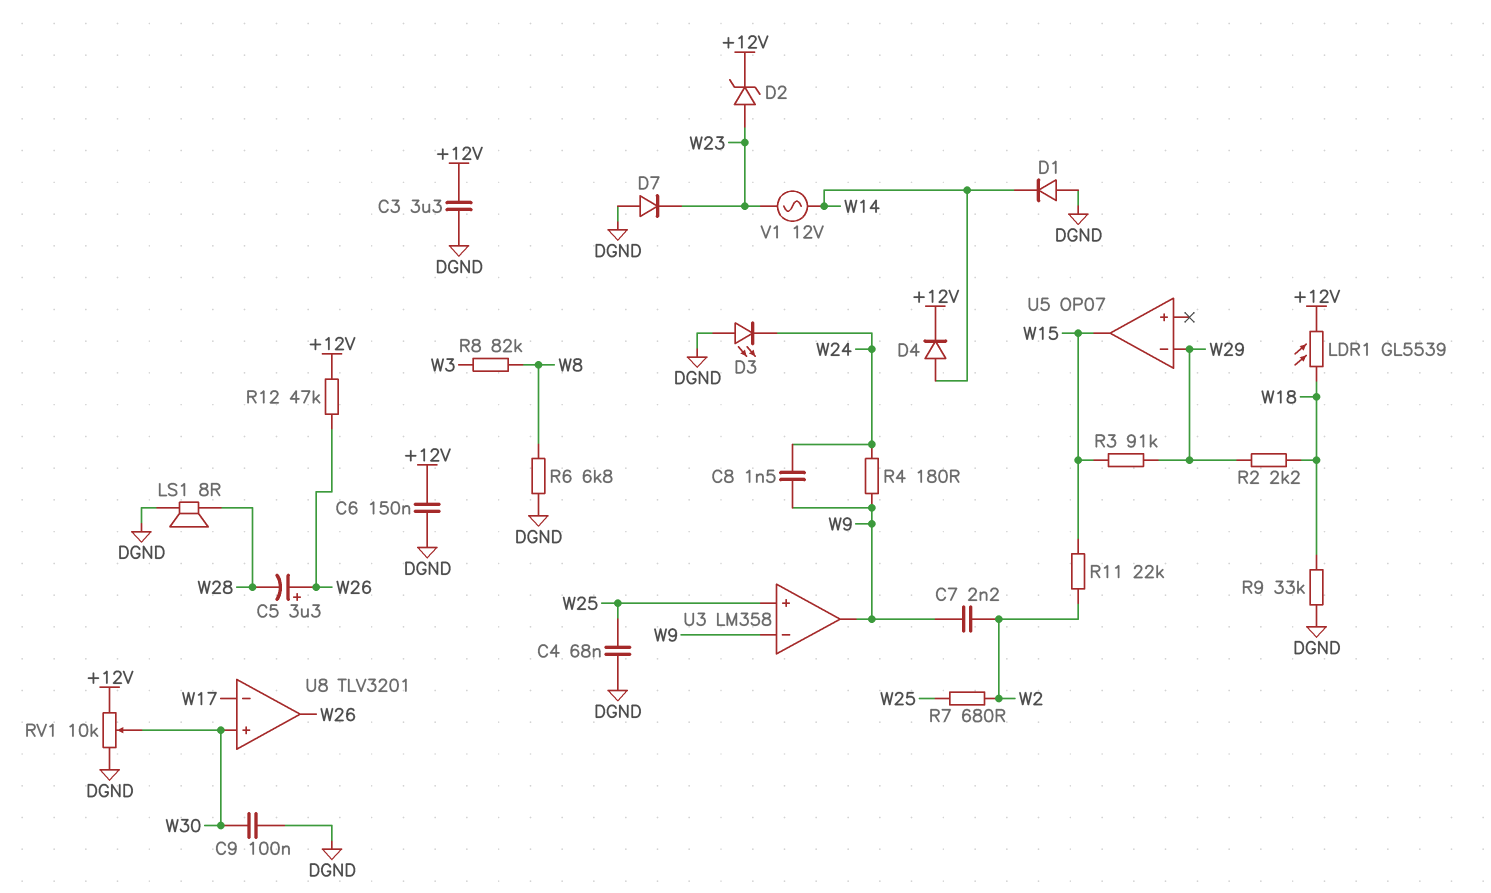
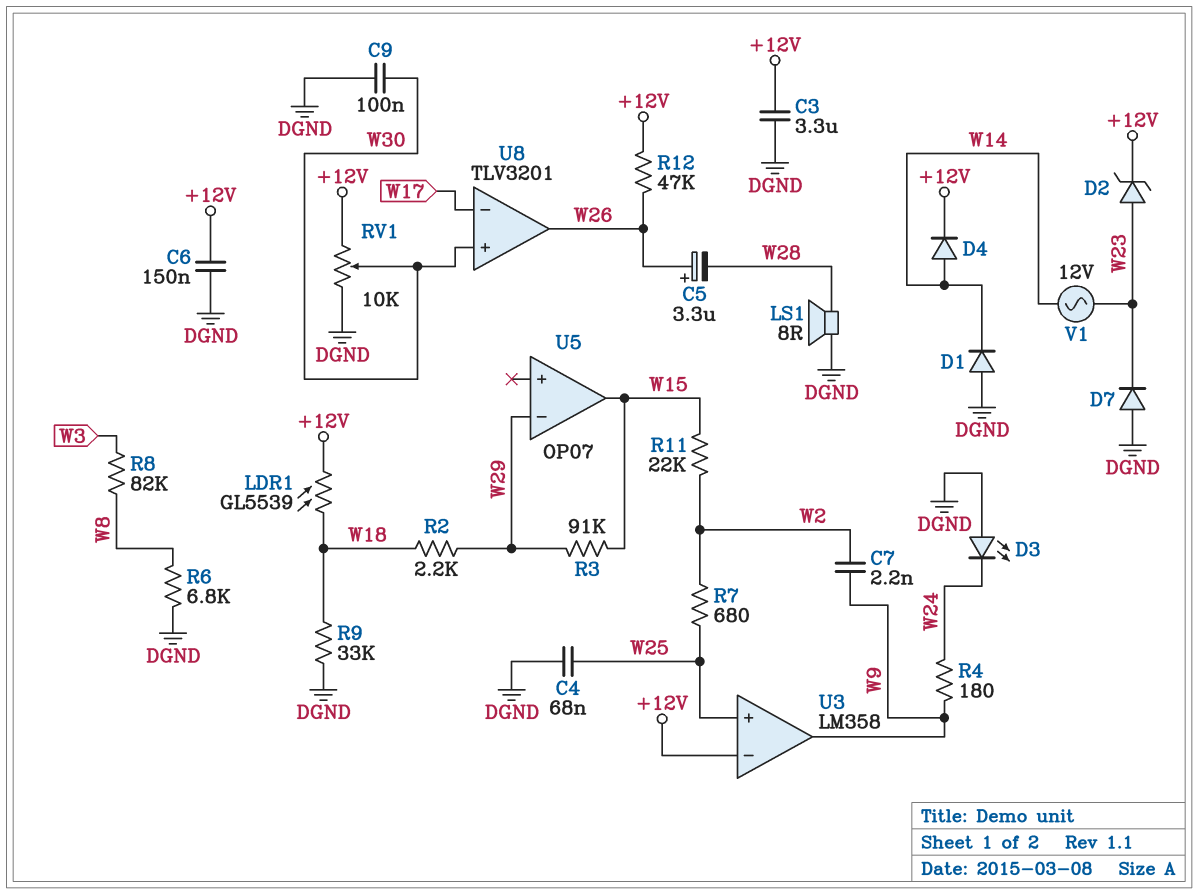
C8: 1.5nF (W9, W24) -> none
U3 pin in-: W9 -> +12V

